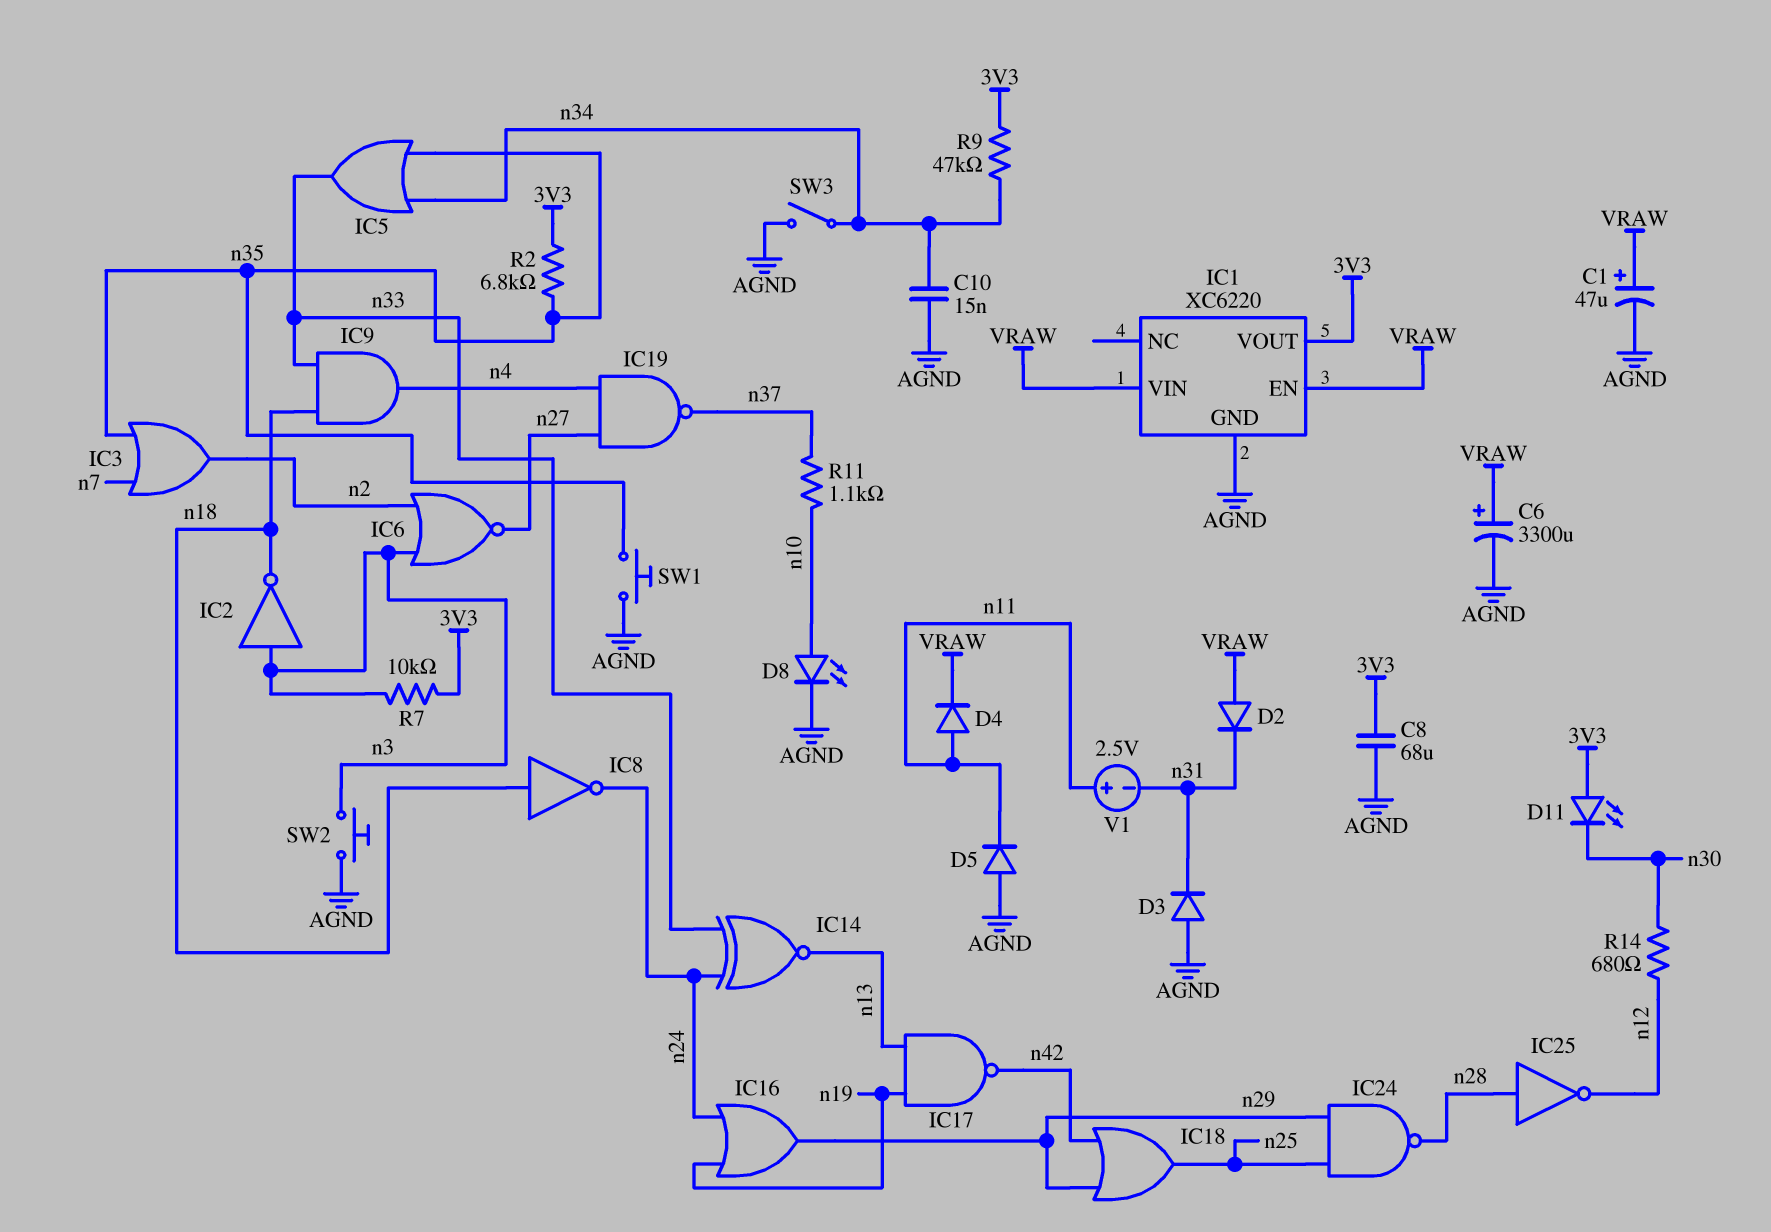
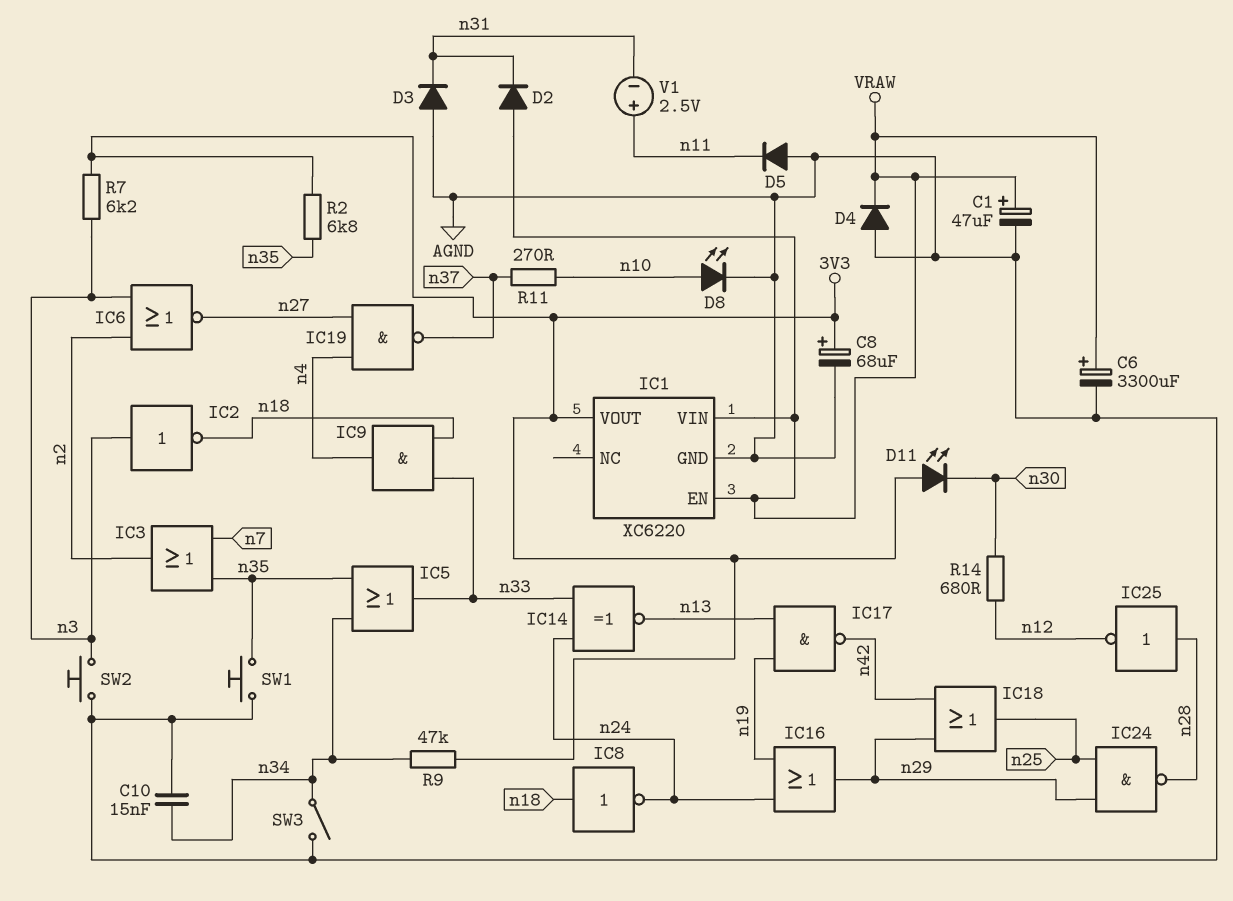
C8: 68uF (3V3, AGND) -> 68uF (plus 3V3, minus AGND)
D4: diode (A n11, K VRAW) -> diode (A AGND, K VRAW)
R7: 10k (3V3, n3) -> 6.2k (3V3, n3)
R11: 1.1k (n10, n37) -> 270 (n10, n37)

